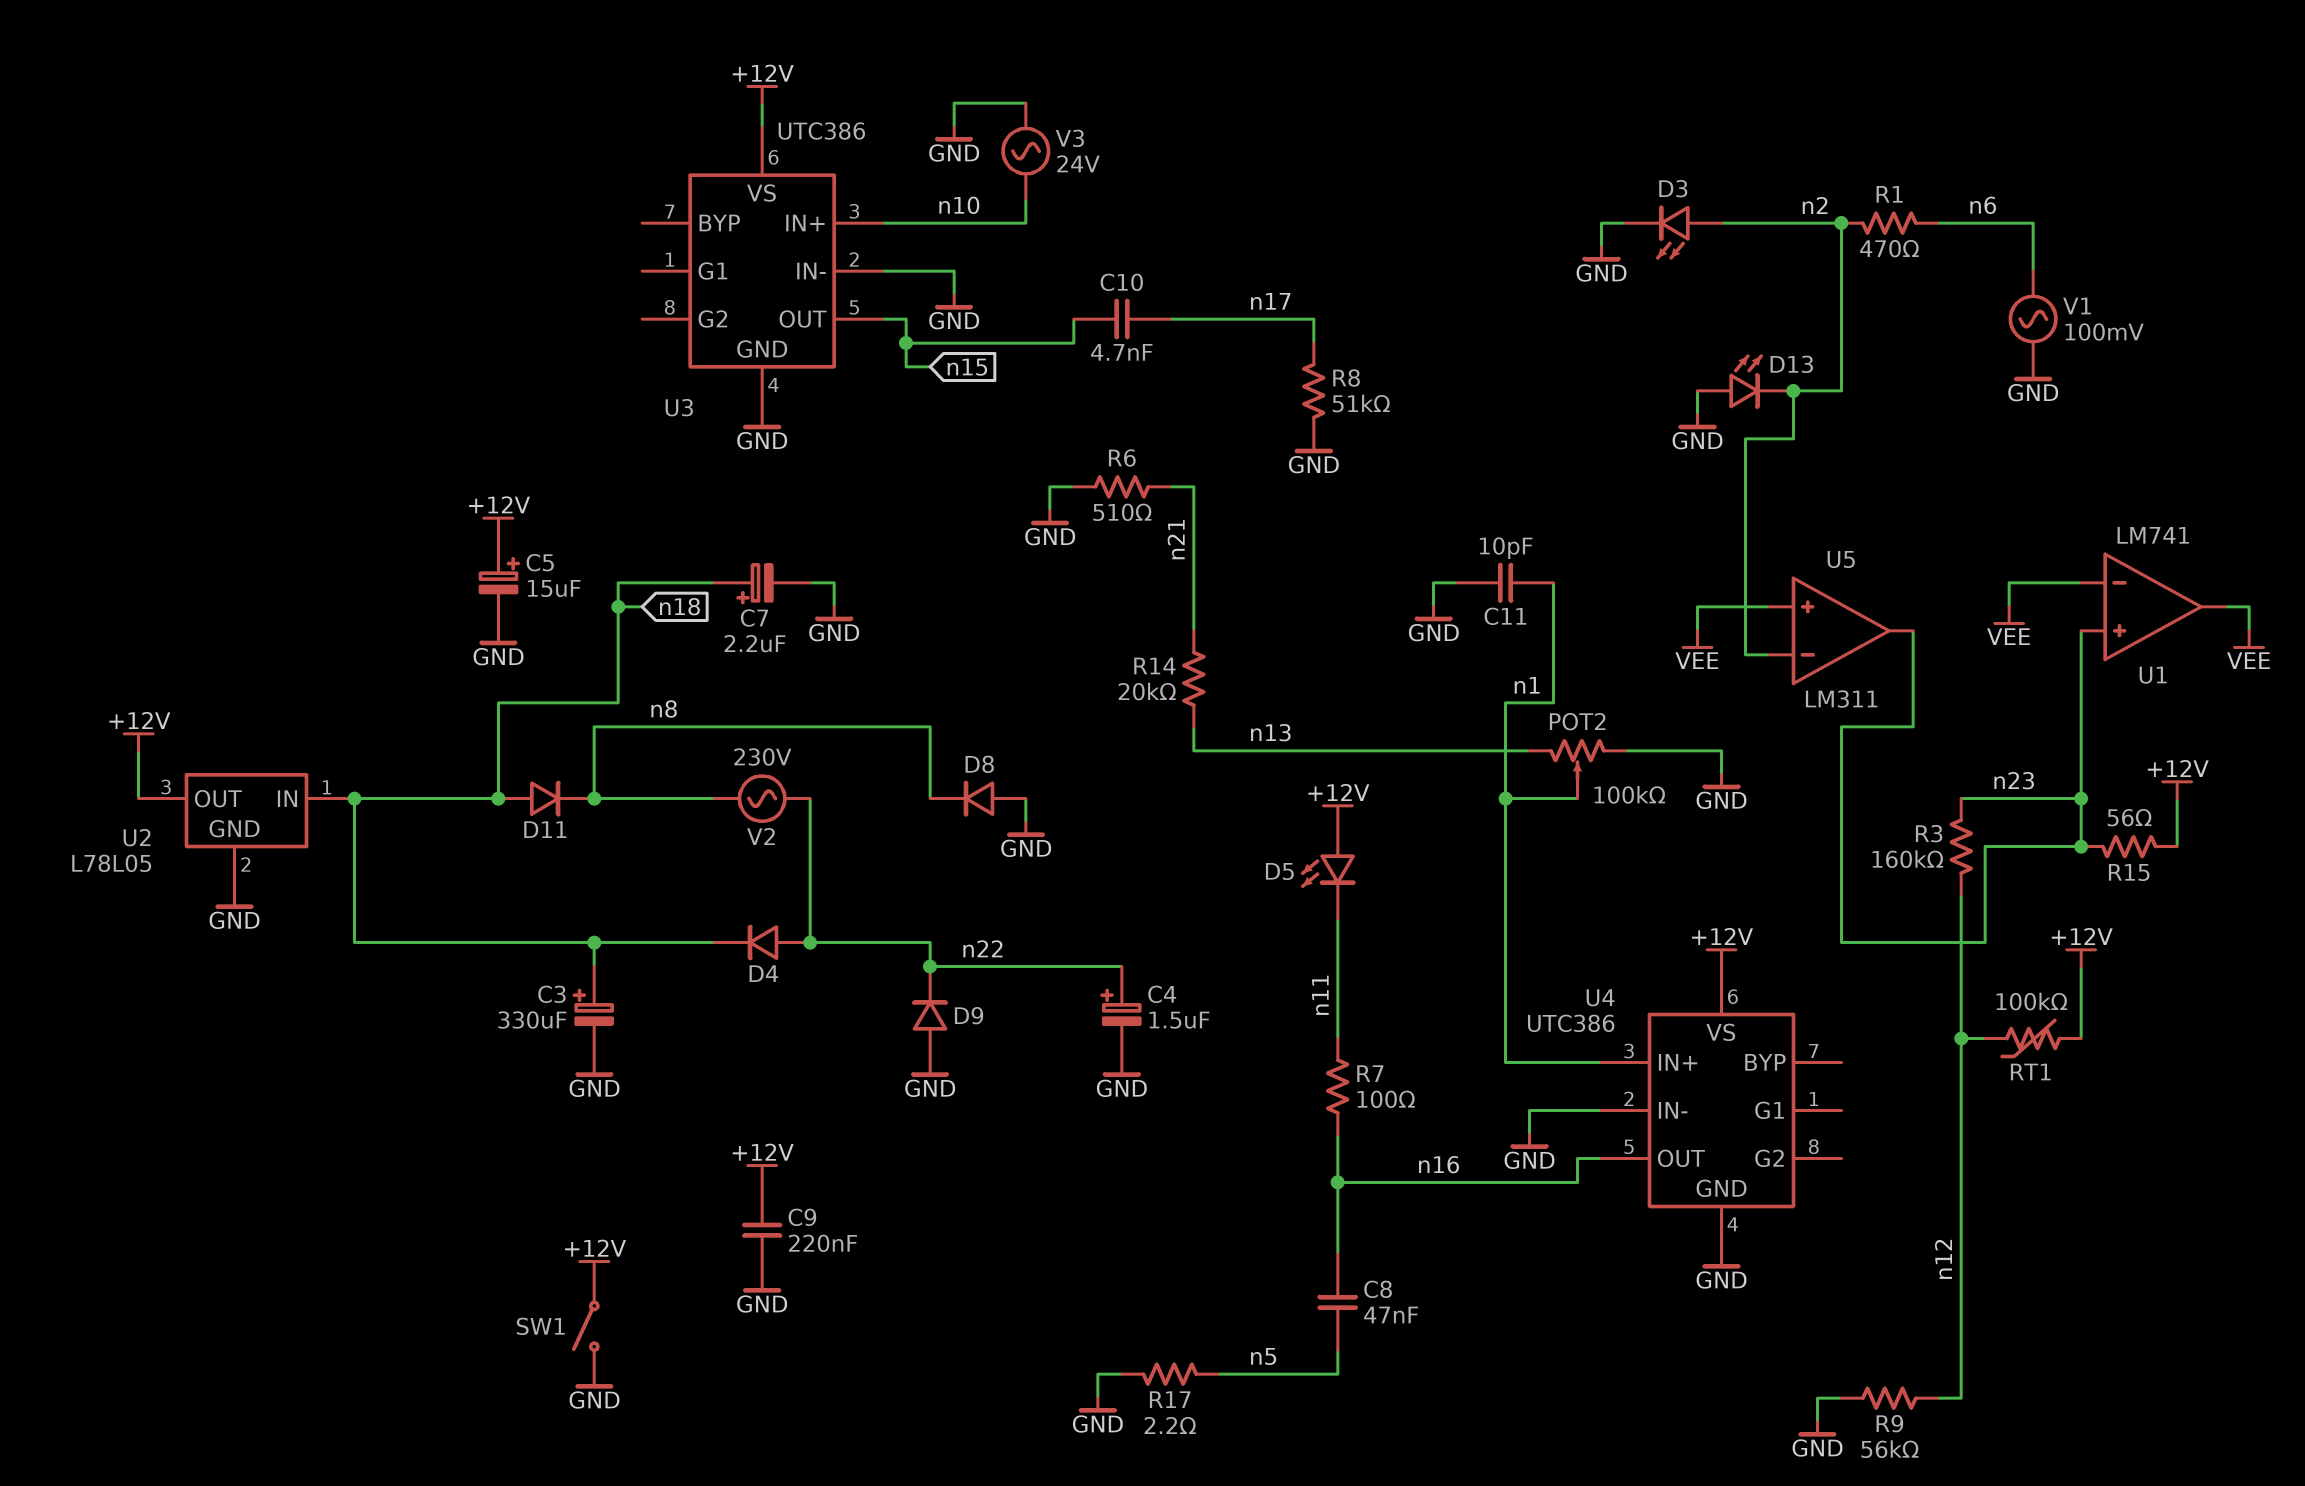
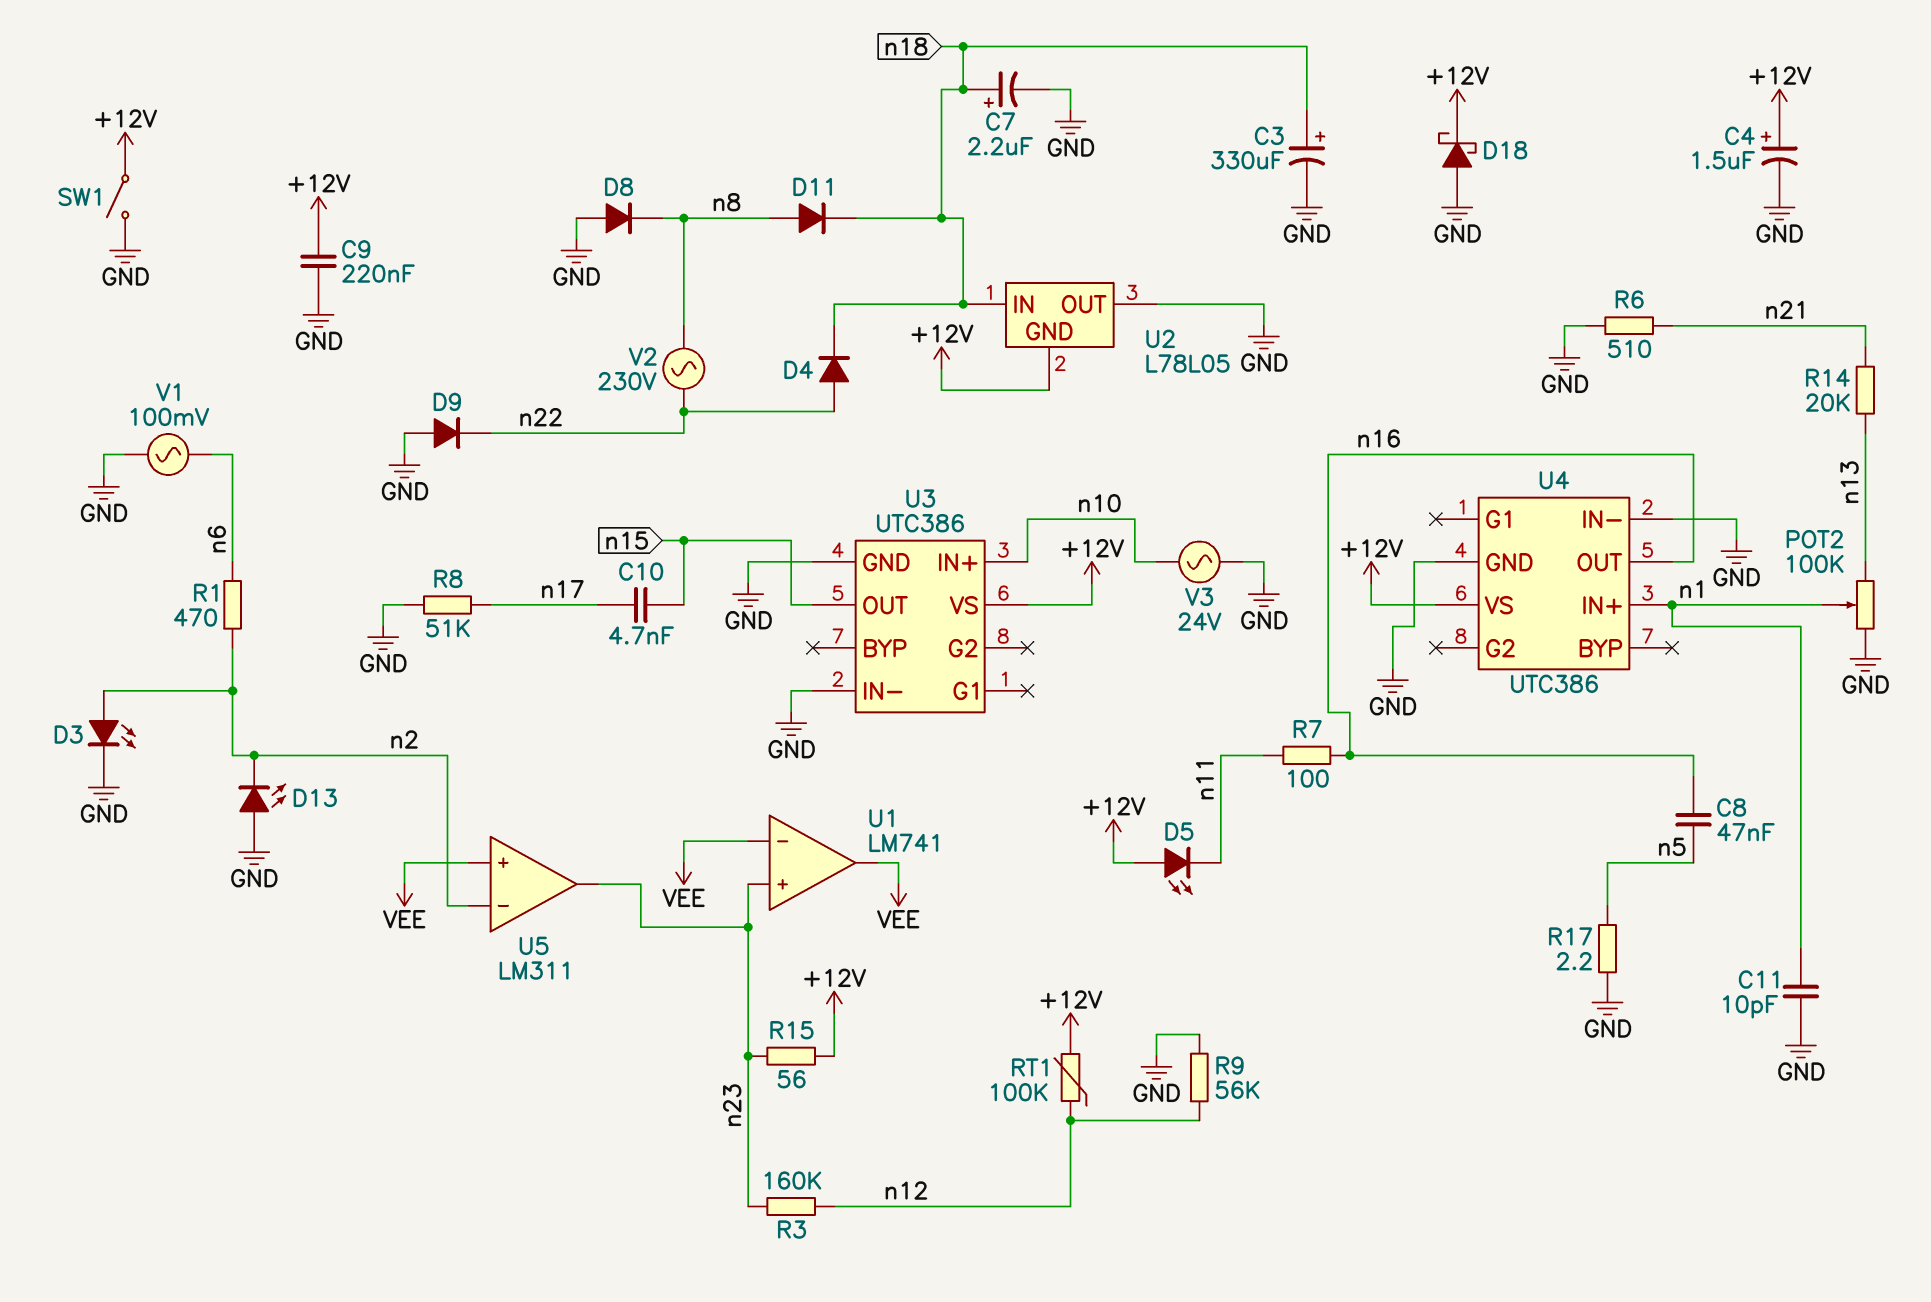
C4: 1.5uF (plus n22, minus GND) -> 1.5uF (plus +12V, minus GND)
C5: 15uF (plus +12V, minus GND) -> none
D11: diode (A n18, K n8) -> diode (A n8, K n18)
D18: none -> schottky (A GND, K +12V)
U2 pin GND: GND -> +12V
U2 pin OUT: +12V -> GND

